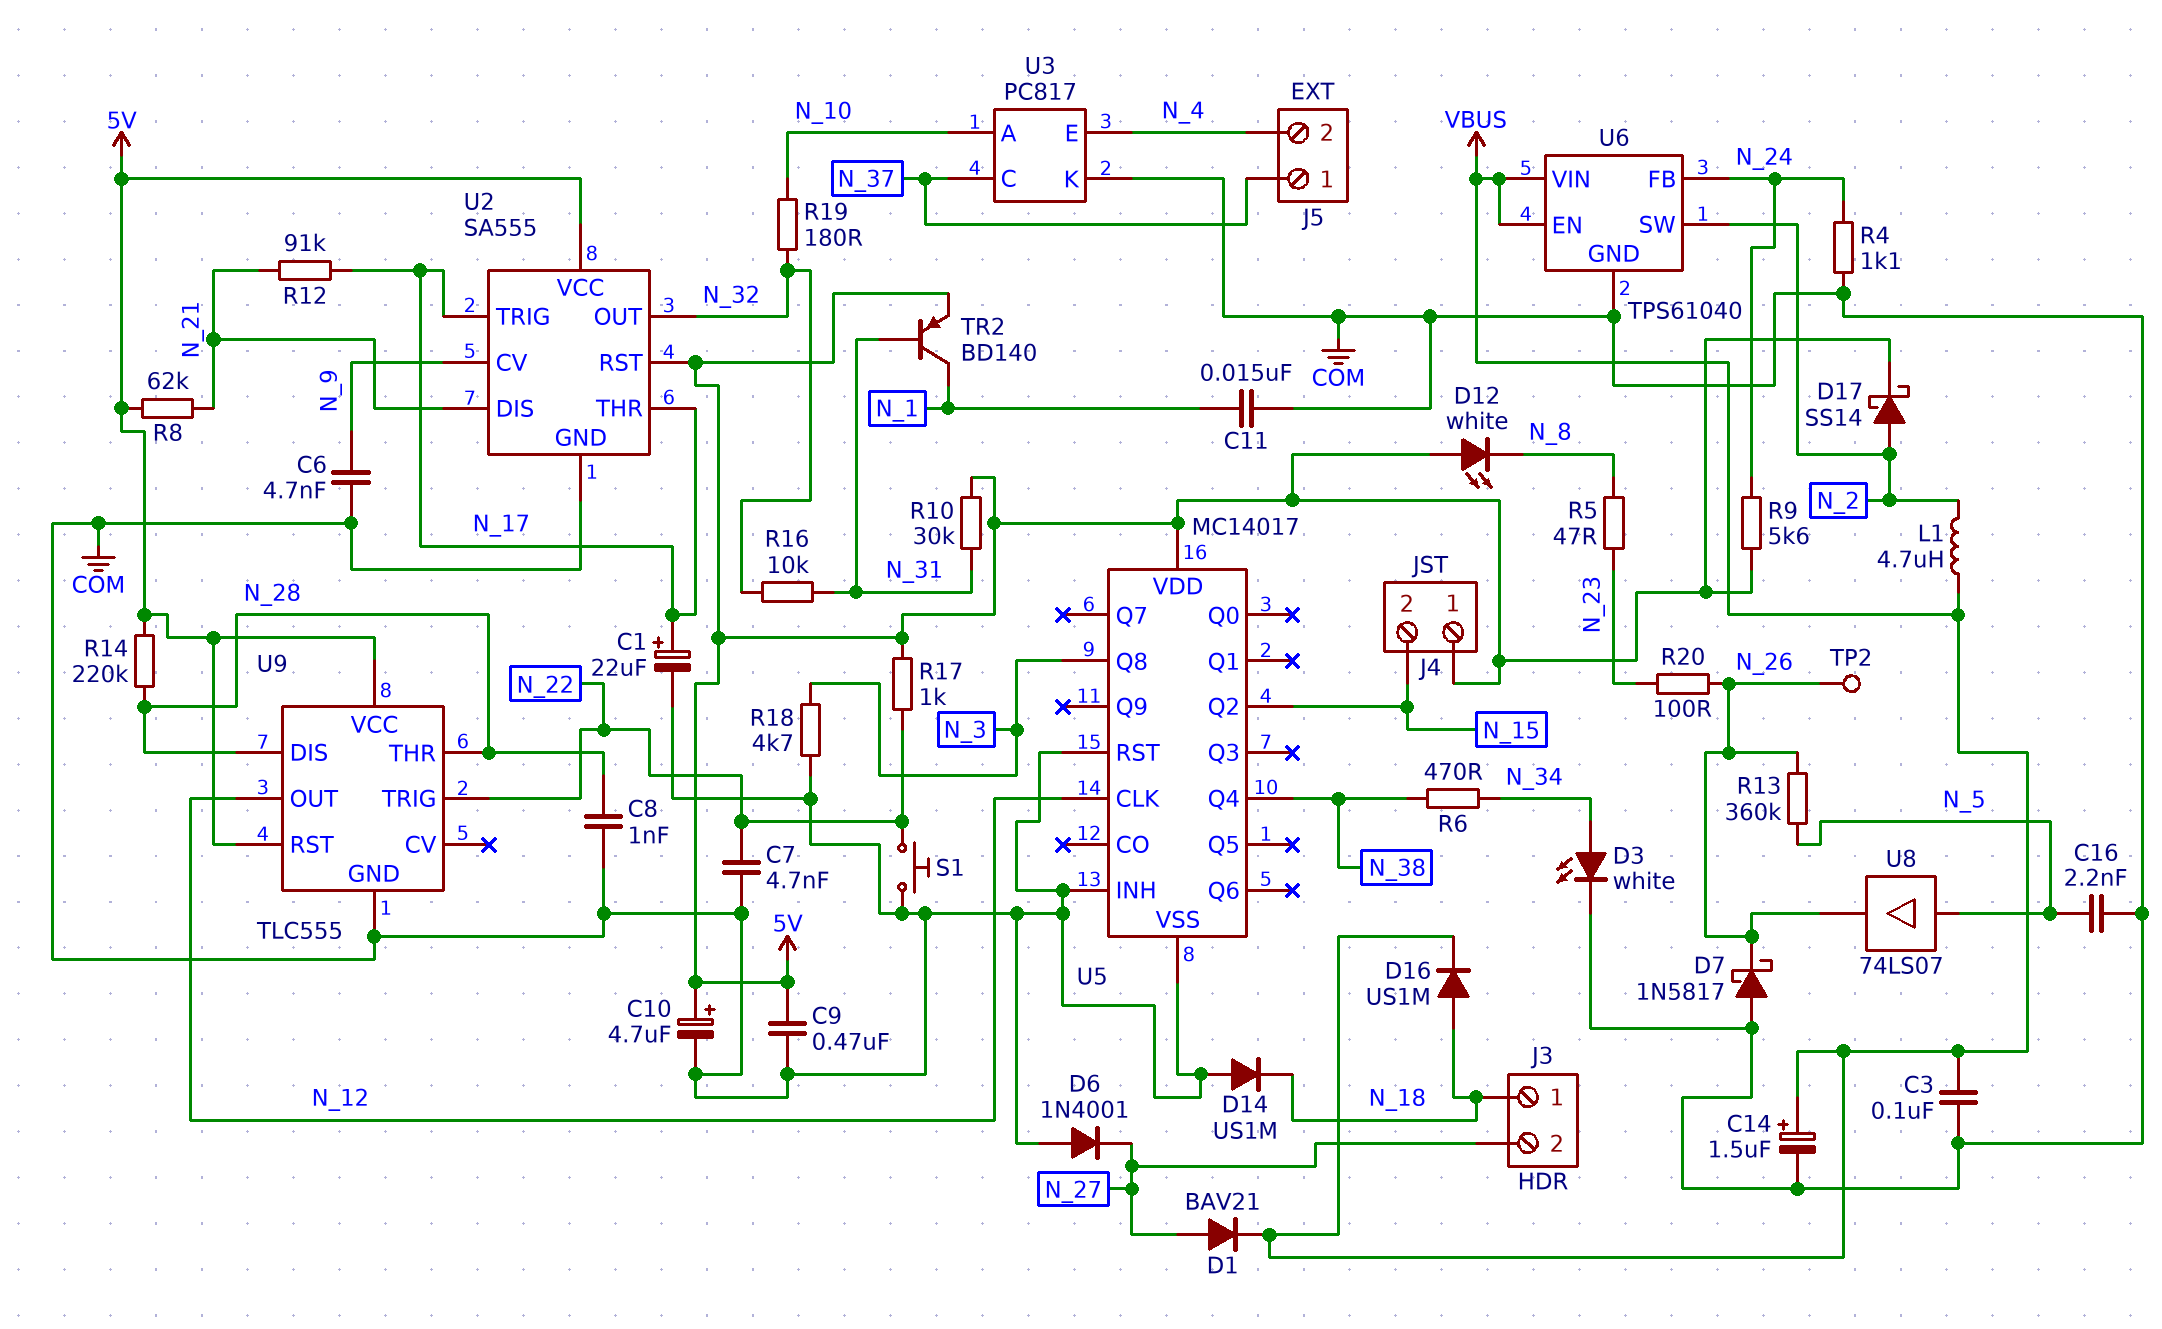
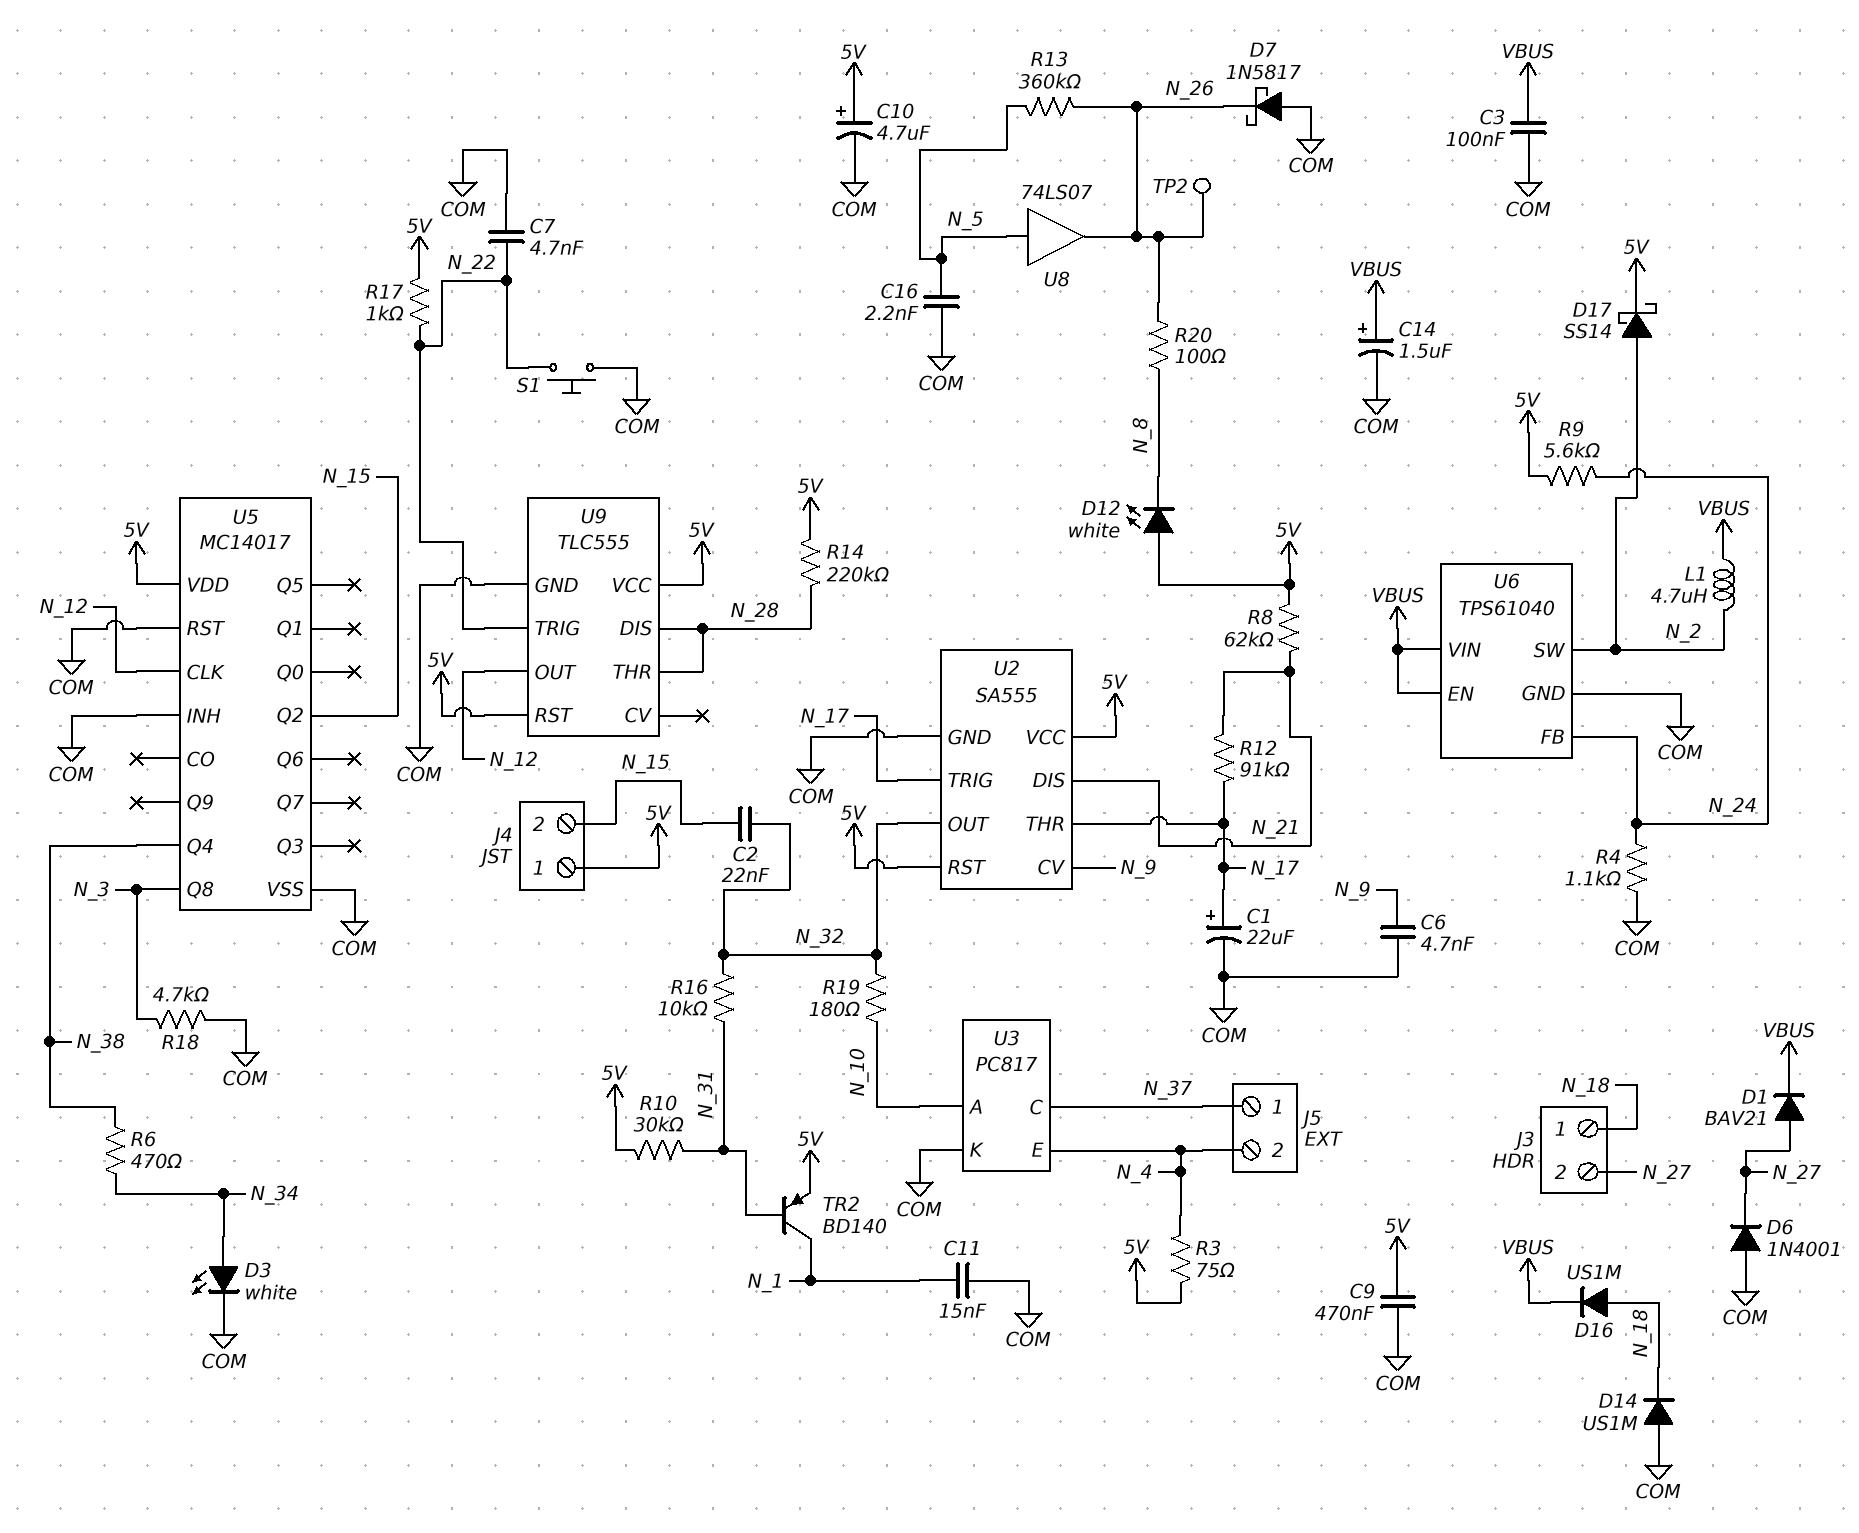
C2: none -> 22nF (N_15, N_32)
C8: 1nF (COM, N_28) -> none
R3: none -> 75 (5V, N_4)
R5: 47 (N_8, N_23) -> none
R20: 100 (N_23, N_26) -> 100 (N_8, N_26)

